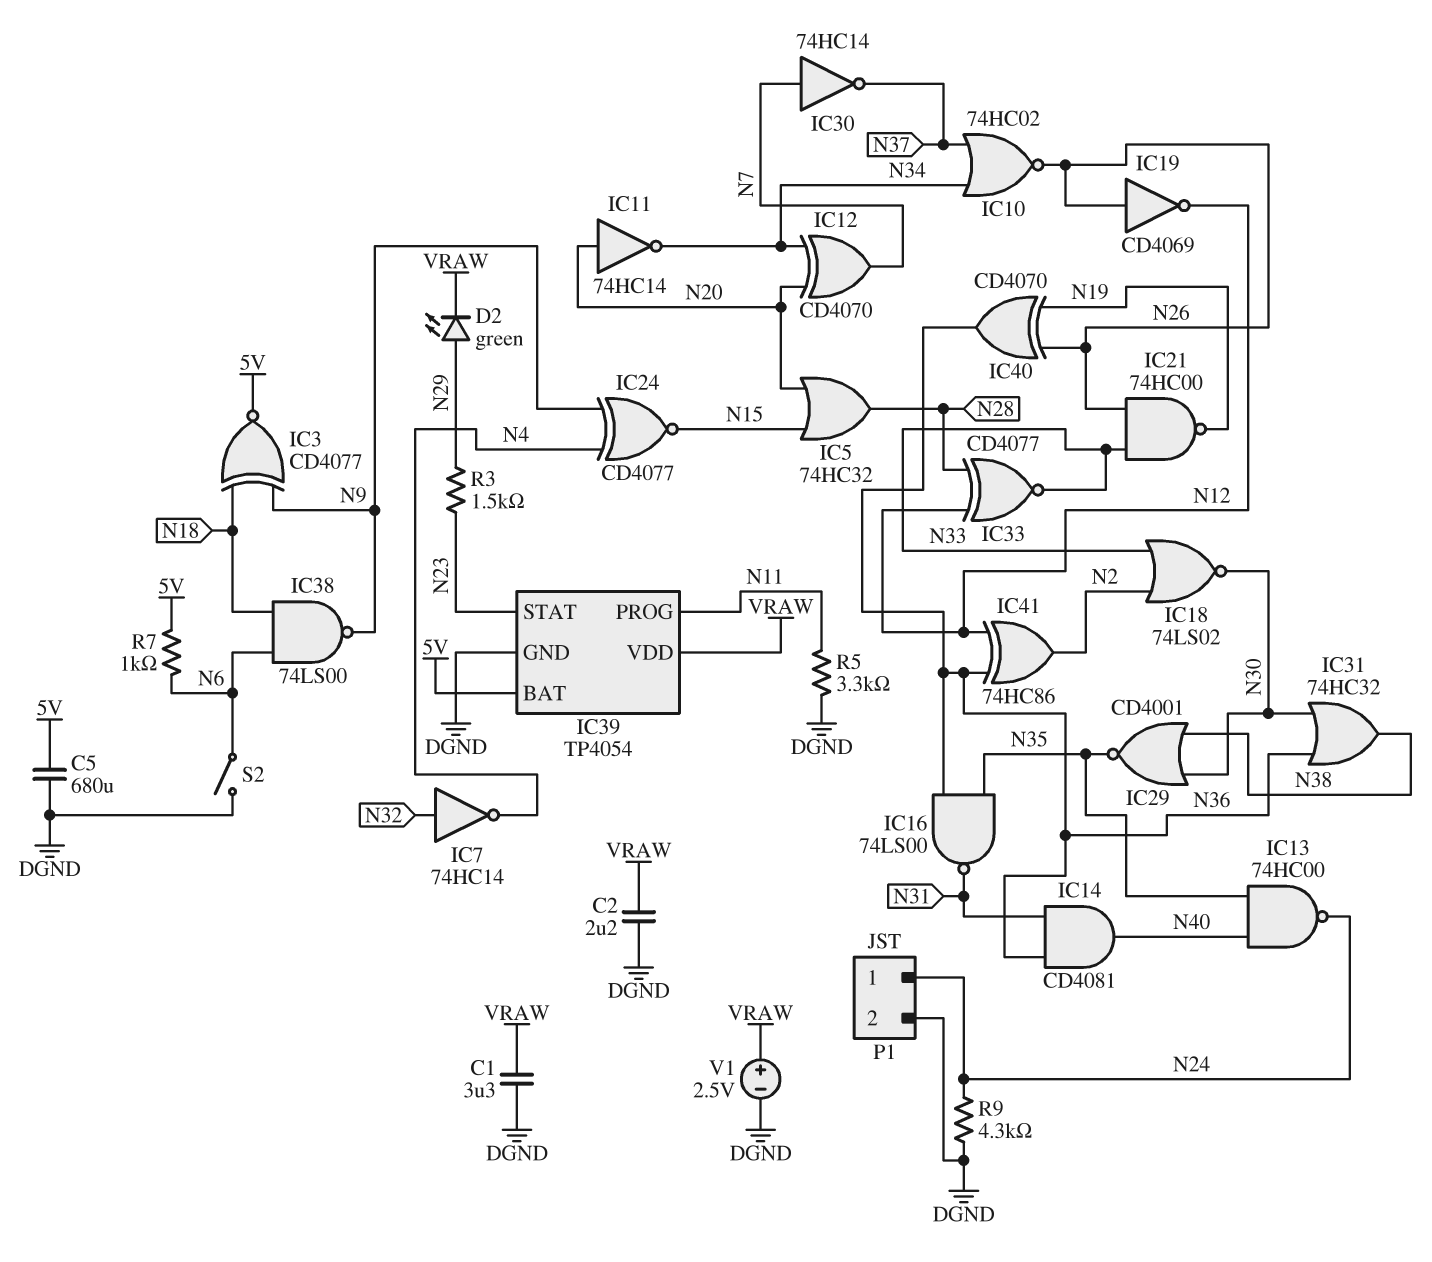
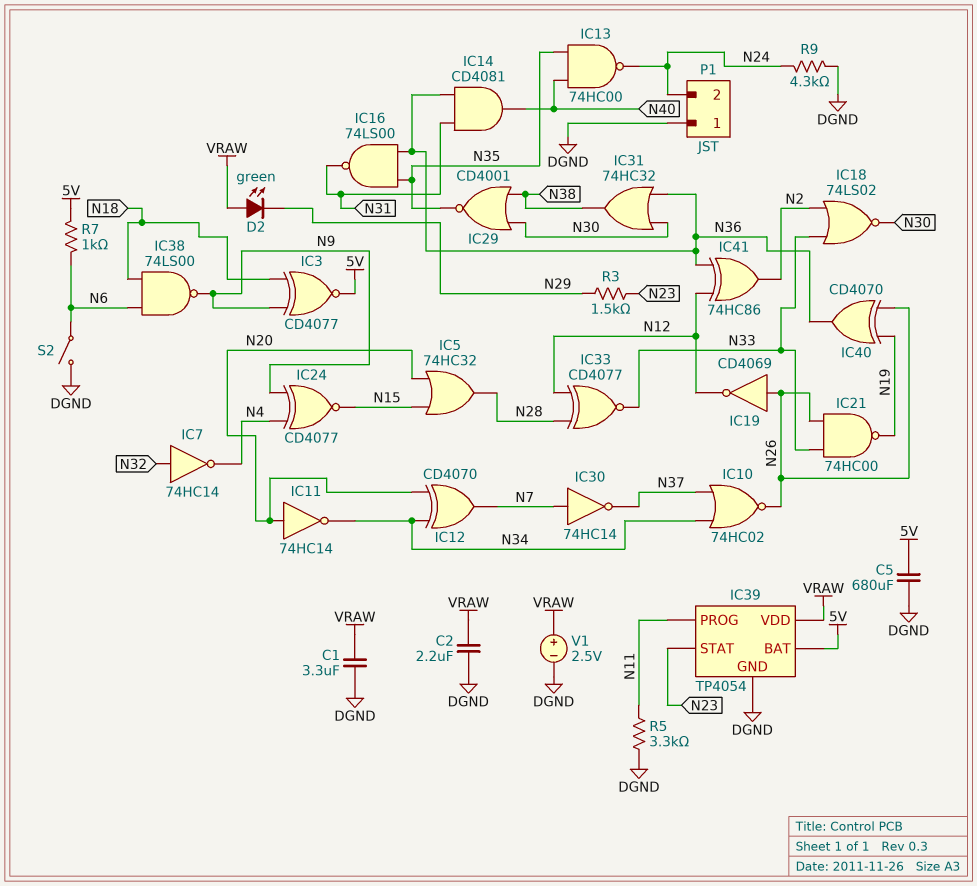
D2: LED green (A N29, K VRAW) -> LED green (A VRAW, K N29)
P1 pin 1: N24 -> DGND
P1 pin 2: DGND -> N24

